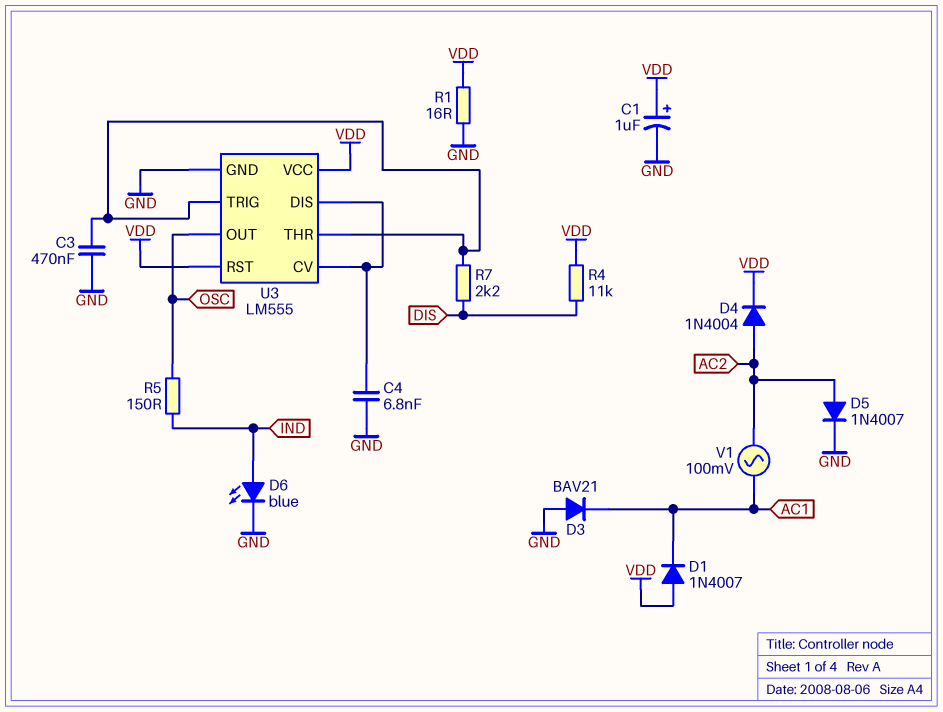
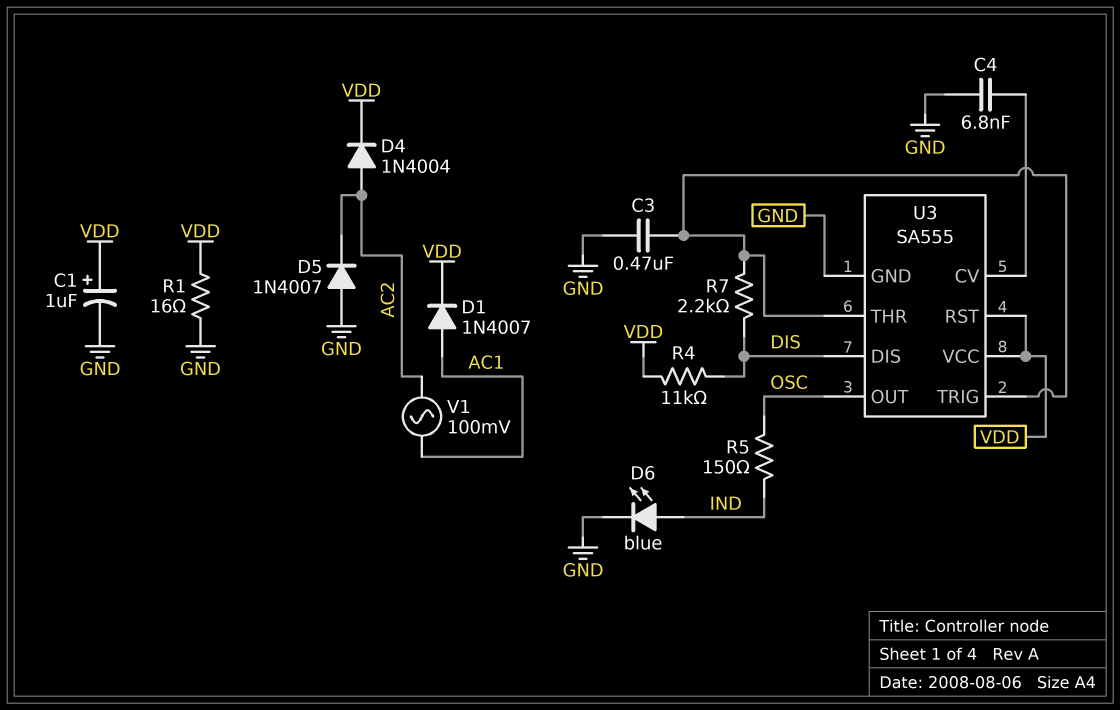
D1: diode 1N4007 (A VDD, K AC1) -> diode 1N4007 (A AC1, K VDD)
D3: diode BAV21 (A GND, K AC1) -> none
D5: diode 1N4007 (A AC2, K GND) -> diode 1N4007 (A GND, K AC2)
U3: LM555 -> SA555
U3 pin DIS: U3/CV -> DIS

